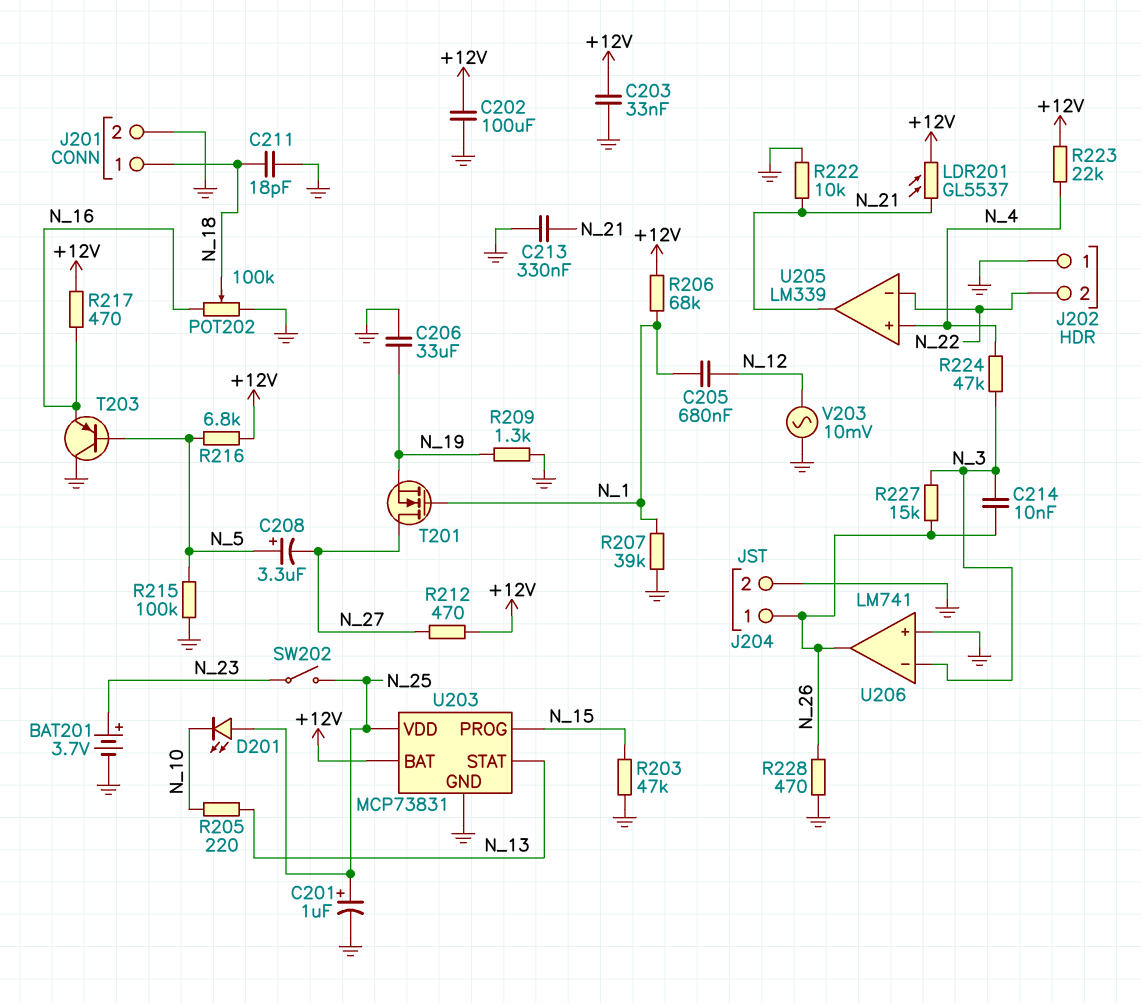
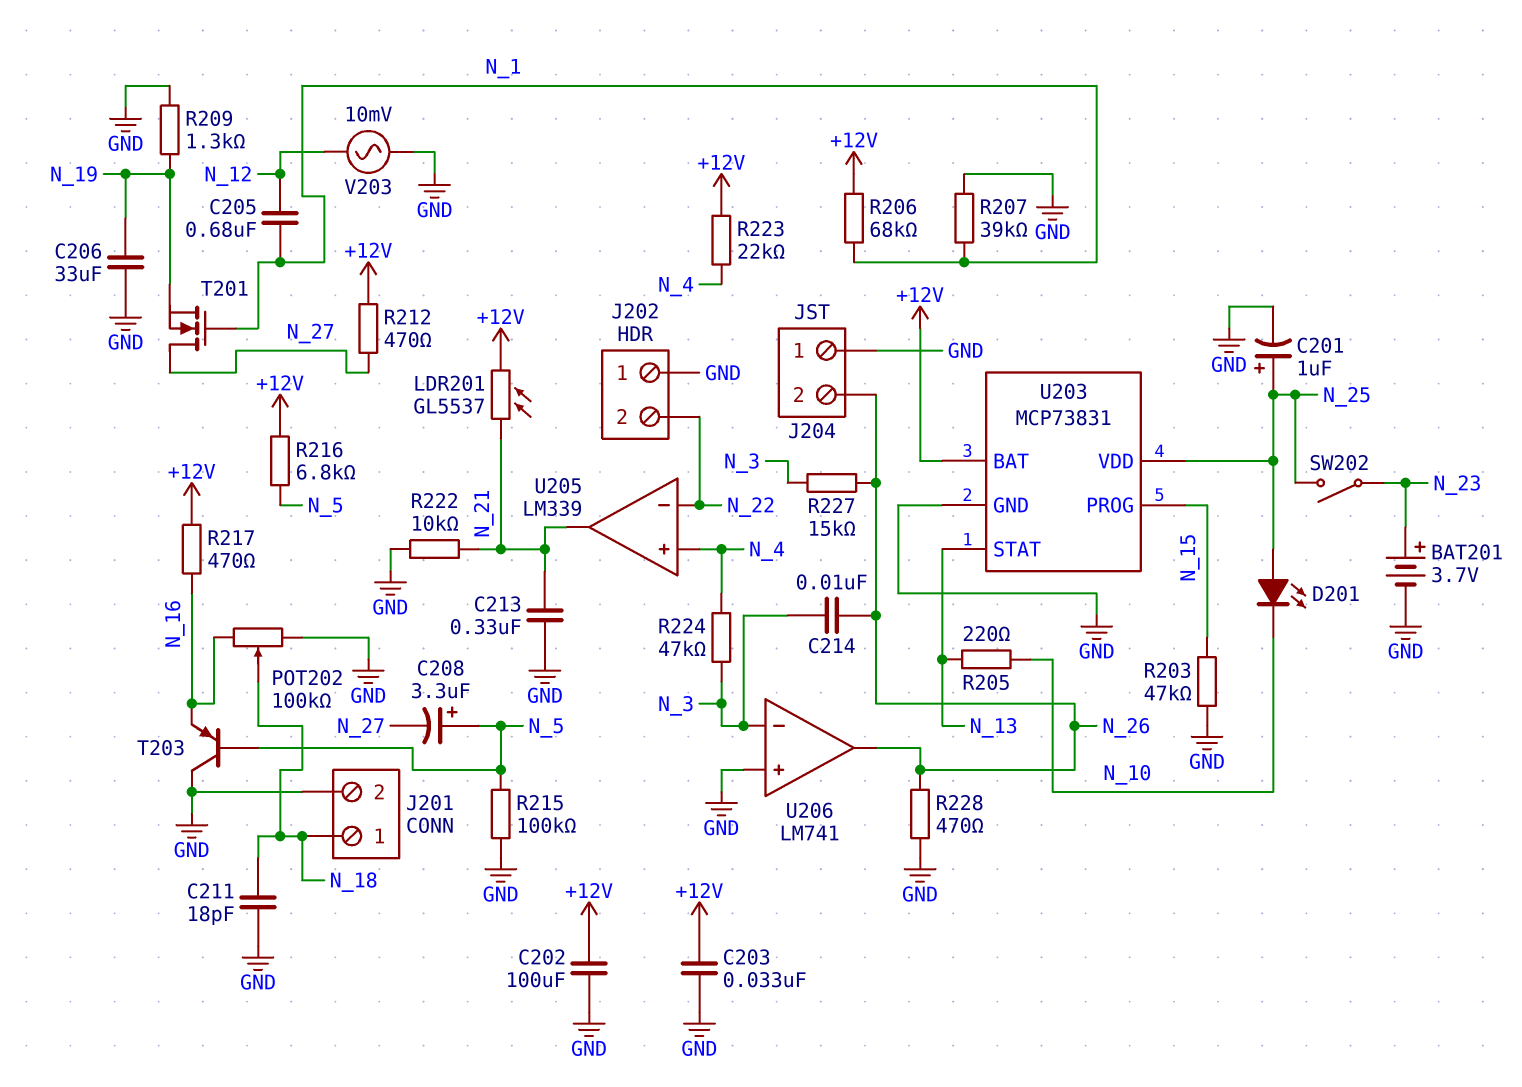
J204 pin 1: N_26 -> GND
J204 pin 2: GND -> N_26

